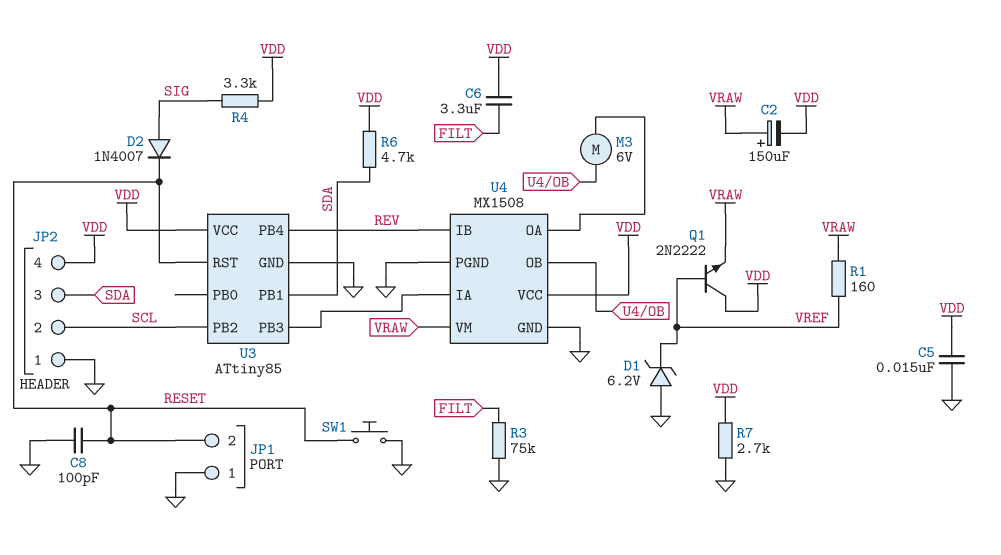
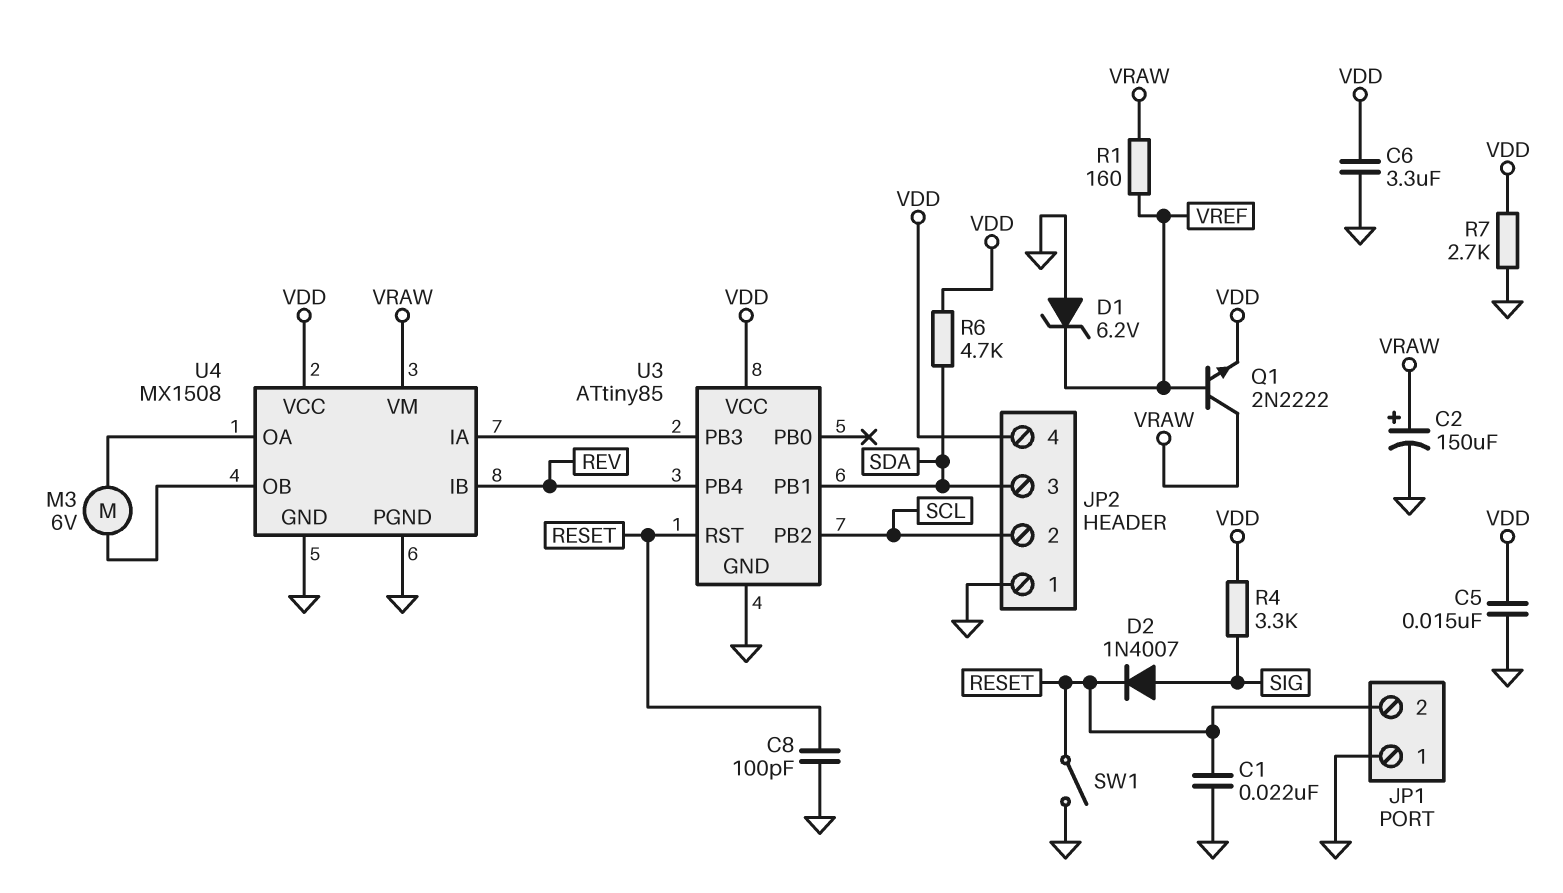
C1: none -> 22nF (GND, RESET)
C2: 150uF (plus VRAW, minus VDD) -> 150uF (plus VRAW, minus GND)
C6: 3.3uF (FILT, VDD) -> 3.3uF (GND, VDD)
Q1: NPN 2N2222 (B VREF, C VDD, E VRAW) -> NPN 2N2222 (B VREF, C VRAW, E VDD)
R3: 75k (FILT, GND) -> none
SW1: button (GND, RESET) -> switch (GND, RESET)

